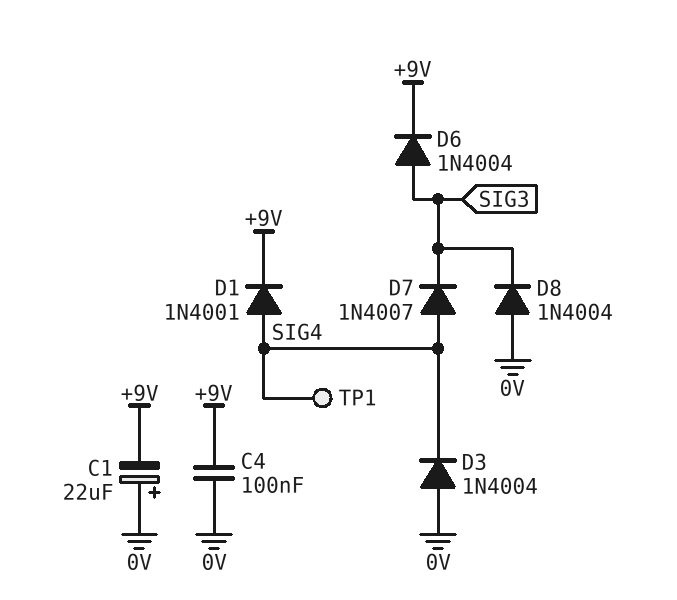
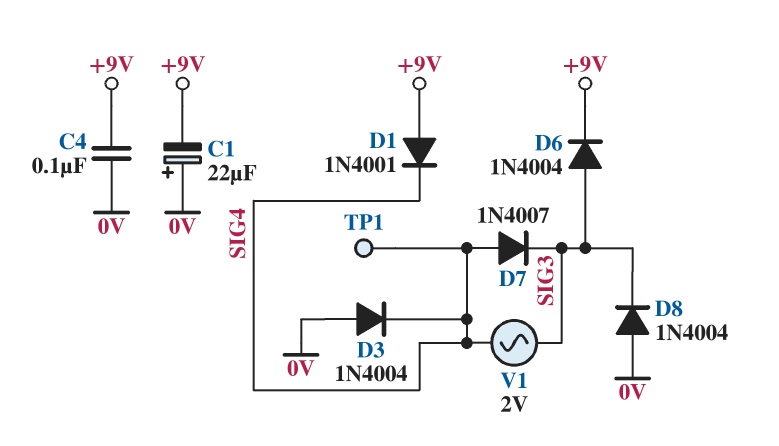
D1: diode 1N4001 (A SIG4, K +9V) -> diode 1N4001 (A +9V, K SIG4)
V1: none -> AC 2V (SIG3, SIG4)

